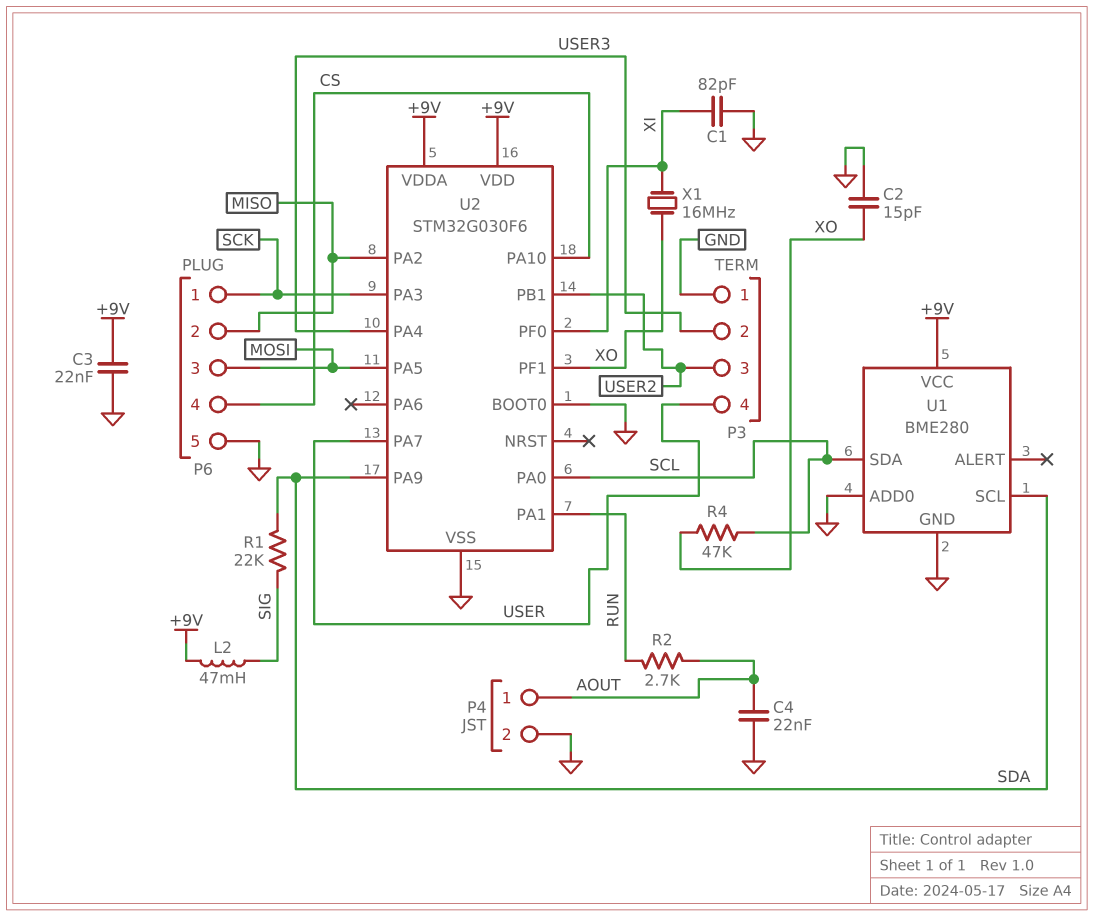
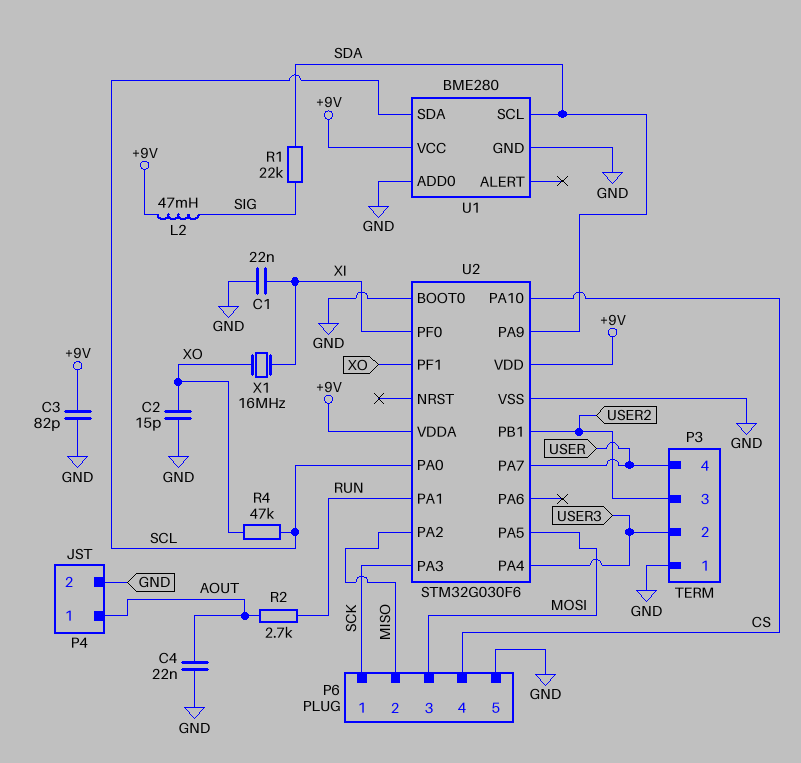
C1: 82pF (GND, XI) -> 22nF (GND, XI)
C3: 22nF (+9V, GND) -> 82pF (+9V, GND)

